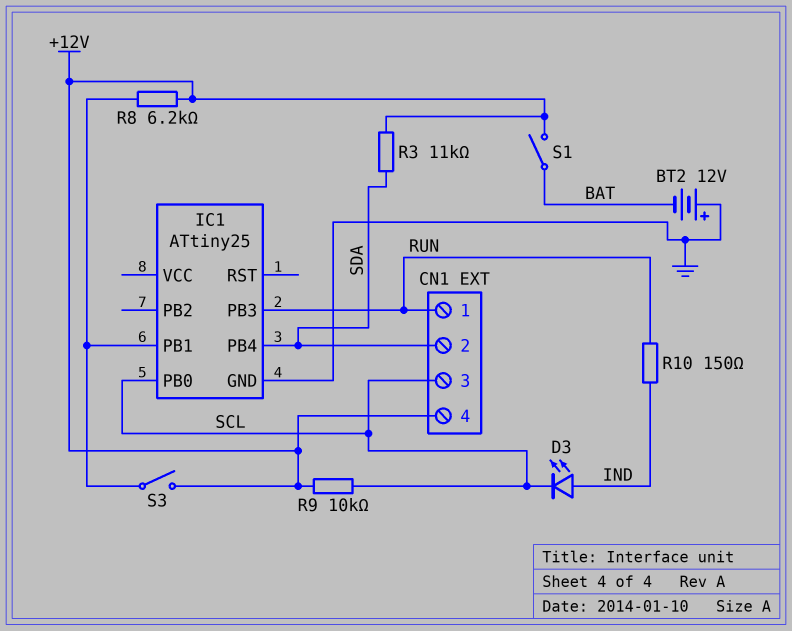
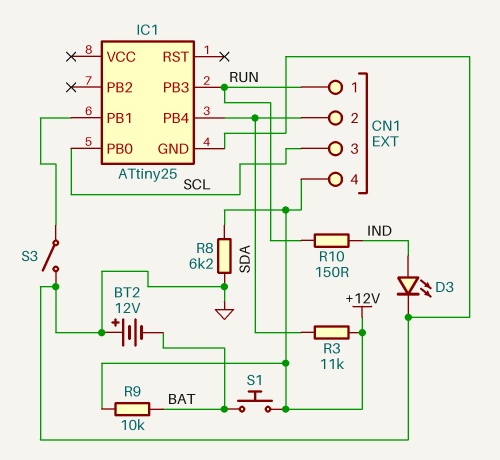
D3: LED (A IND, K SCL) -> LED (A IND, K GND)
R8: 6.2k (+12V, IC1/PB1) -> 6.2k (+12V, GND)
R9: 10k (+12V, SCL) -> 10k (+12V, BAT)
S1: switch (+12V, BAT) -> button (+12V, BAT)
S3: switch (+12V, IC1/PB1) -> switch (GND, IC1/PB1)

